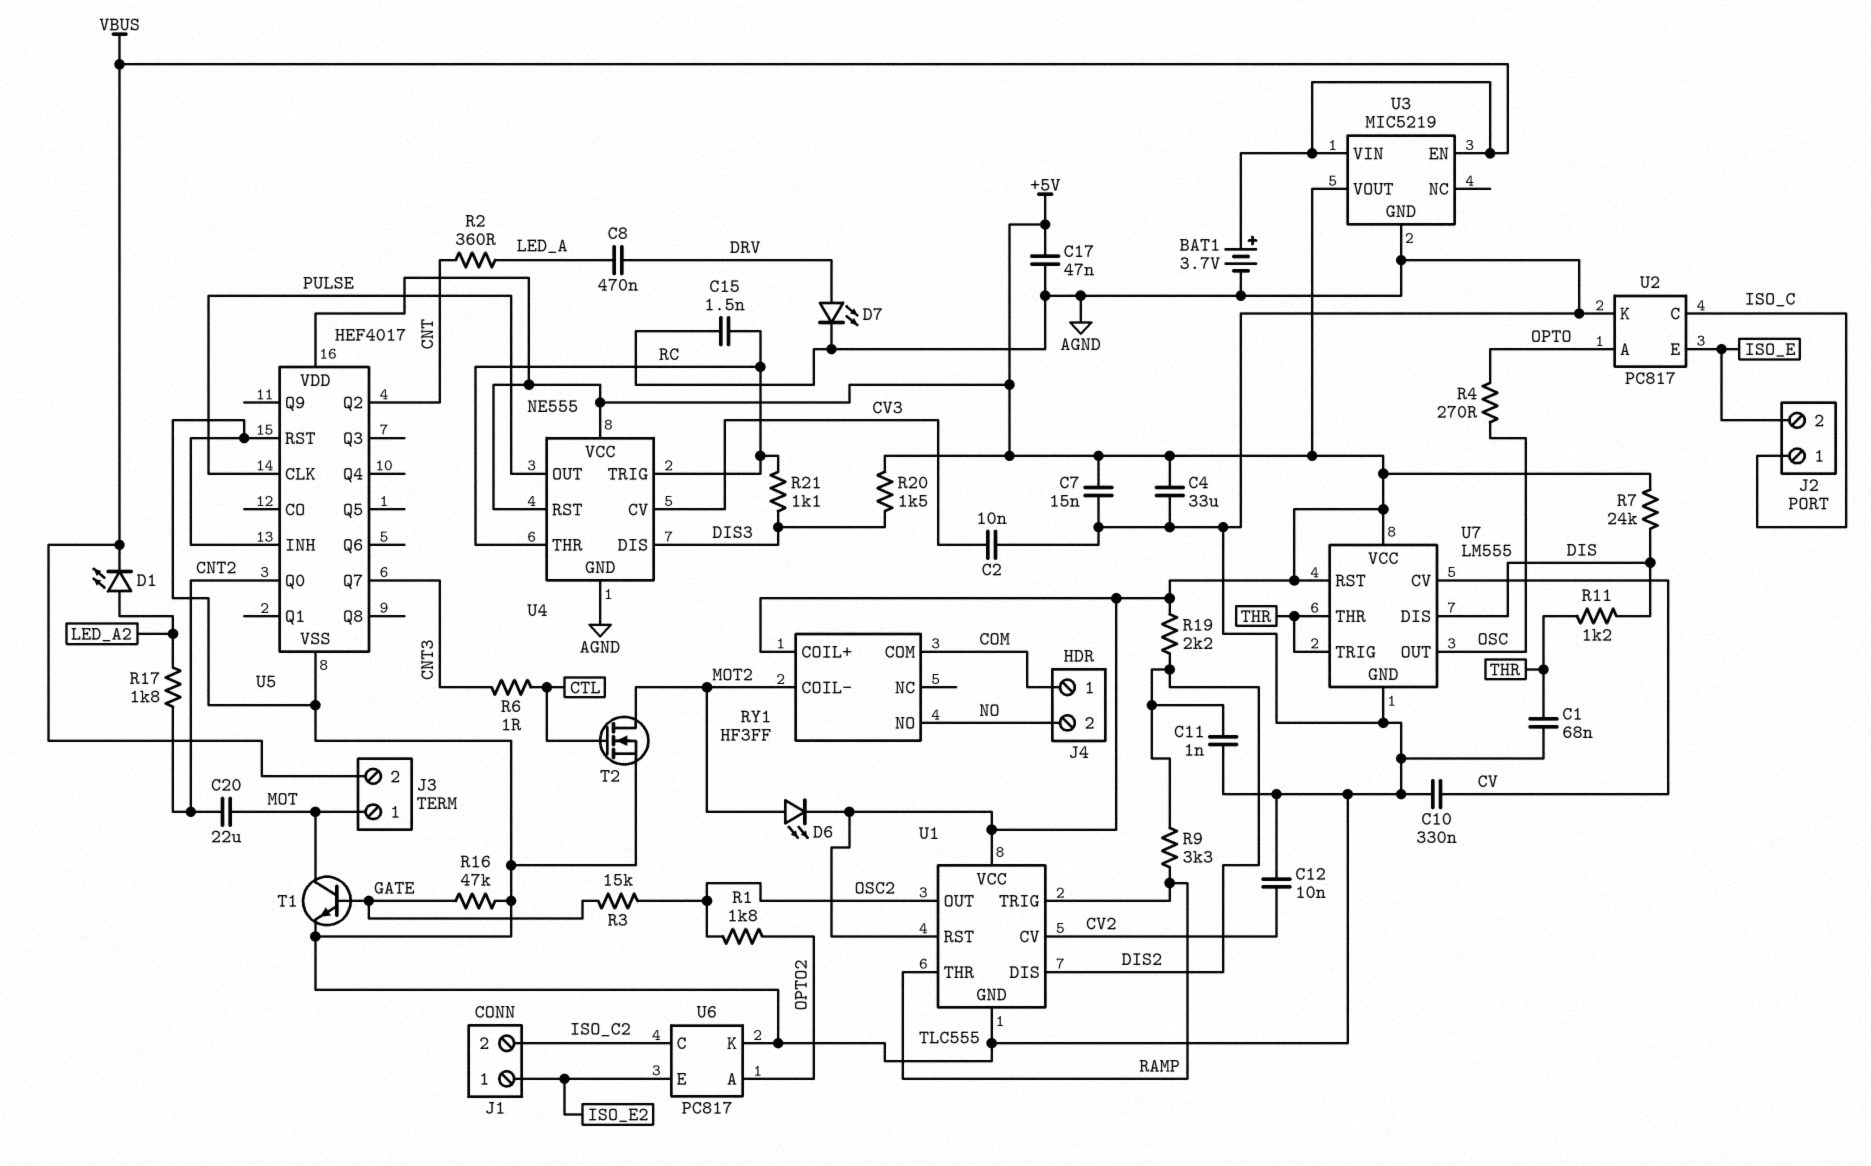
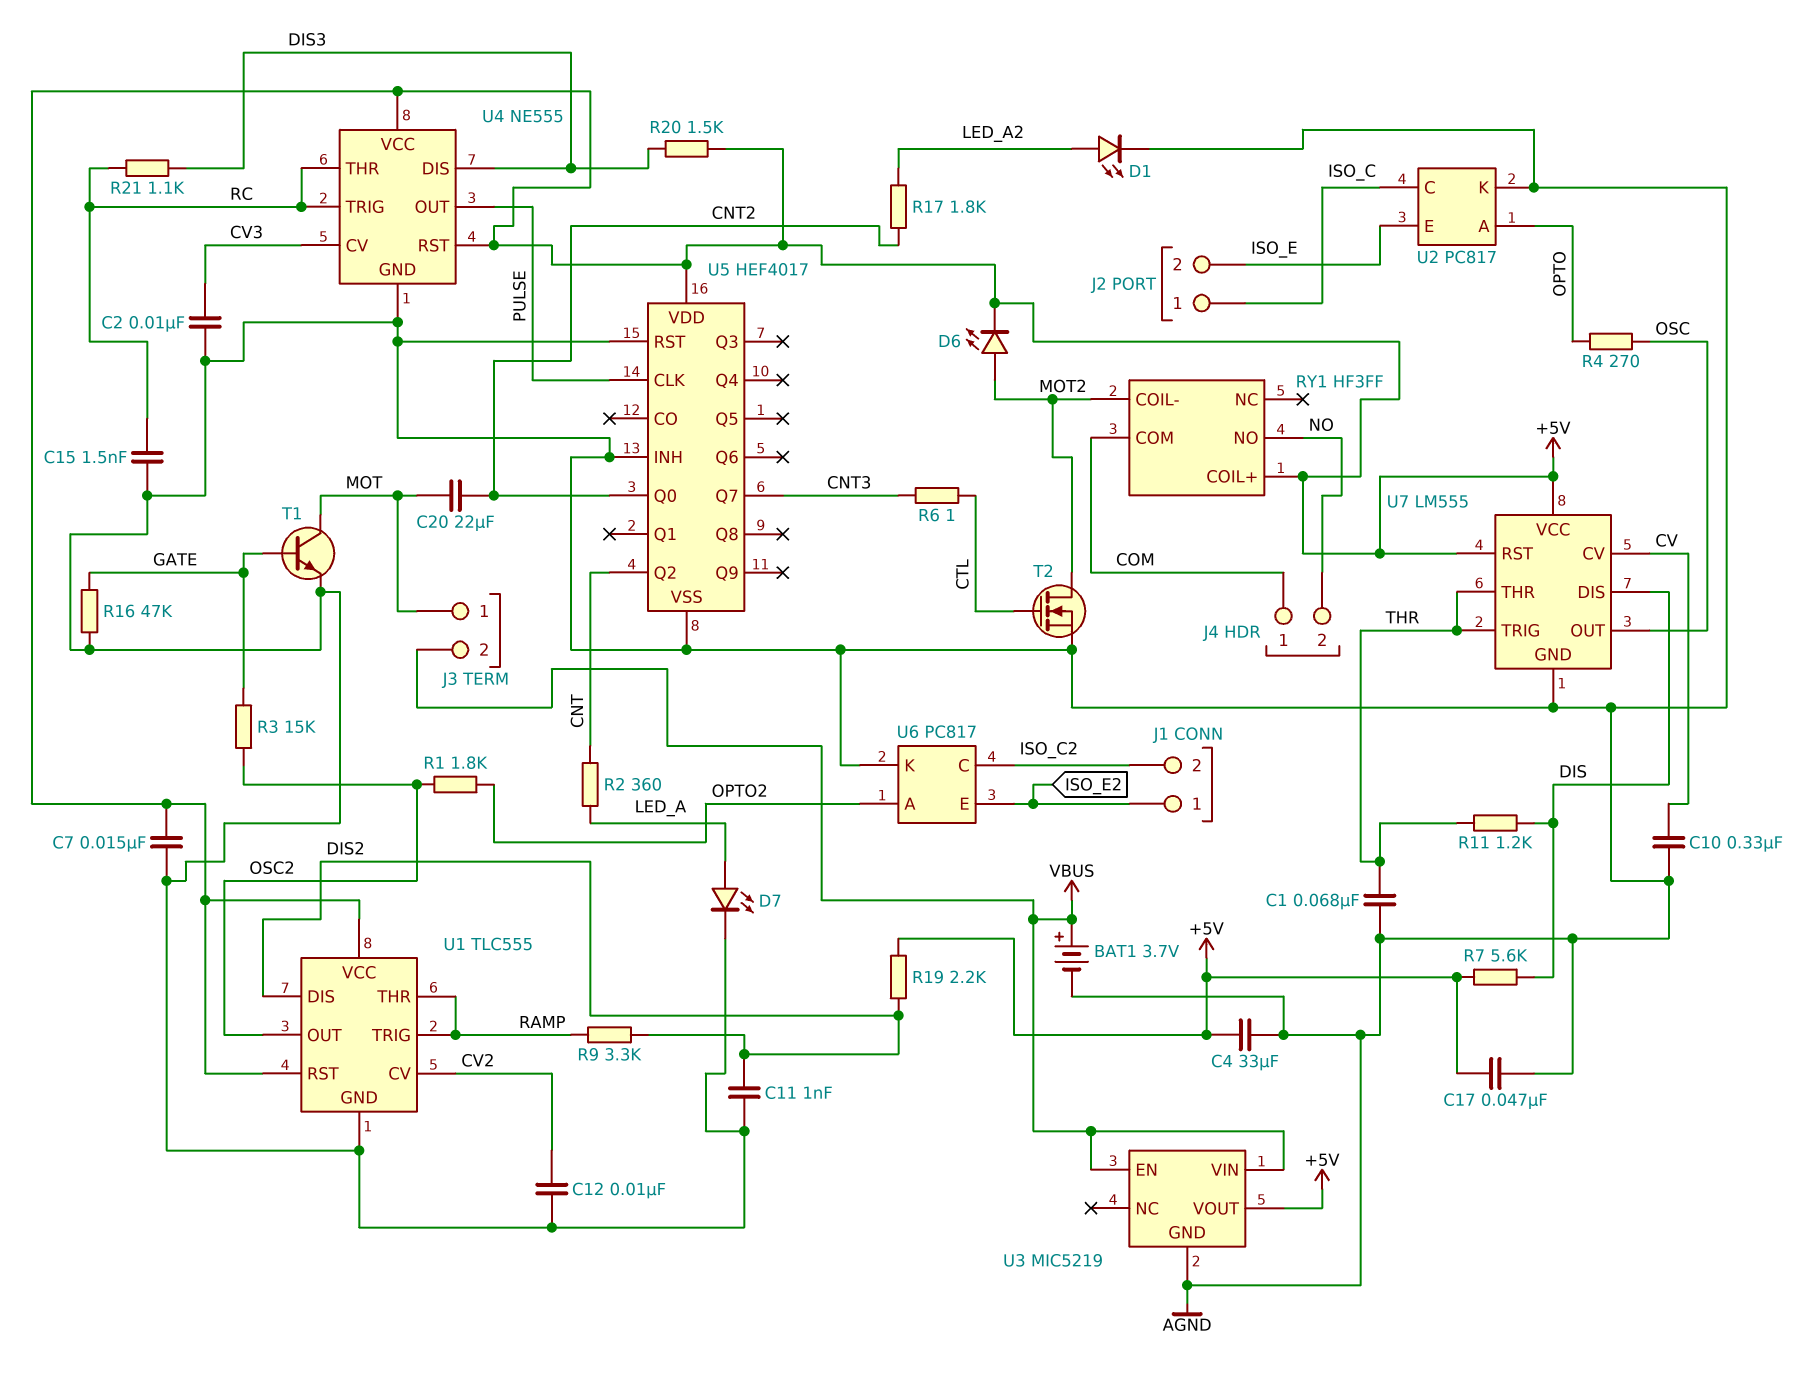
C8: 470nF (DRV, LED_A) -> none
D1: LED (A LED_A2, K VBUS) -> LED (A LED_A2, K AGND)
D7: LED (A DRV, K AGND) -> LED (A LED_A, K AGND)
R7: 24k (+5V, DIS) -> 5.6k (+5V, DIS)

